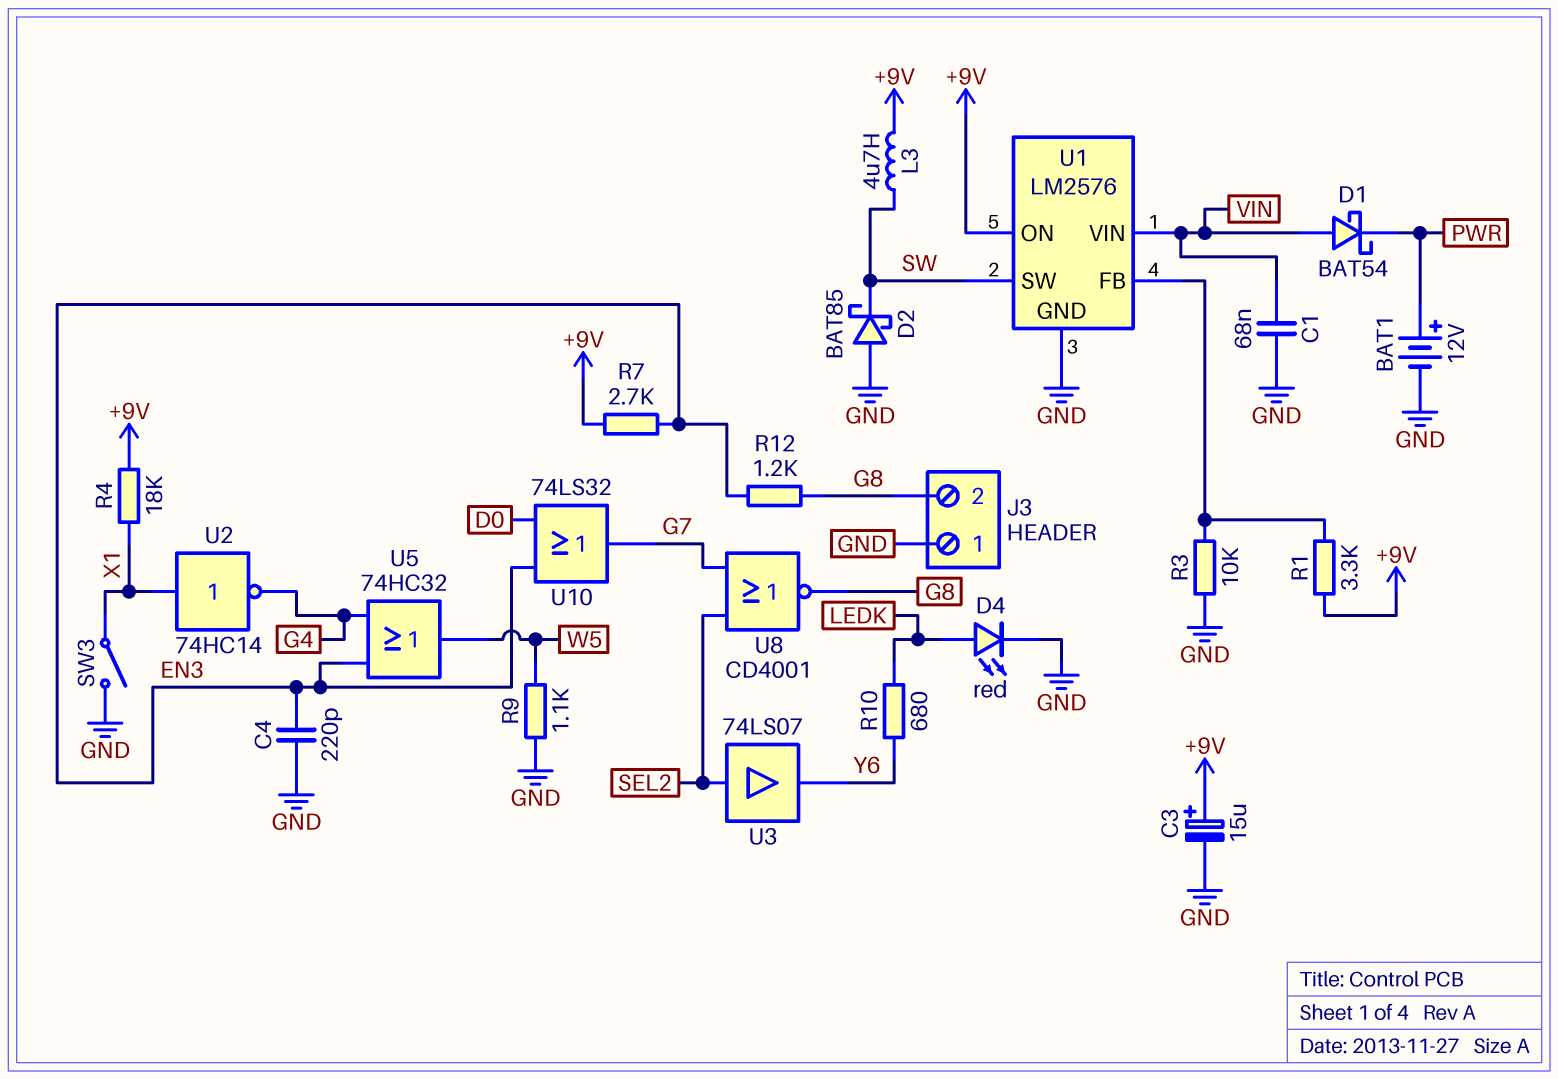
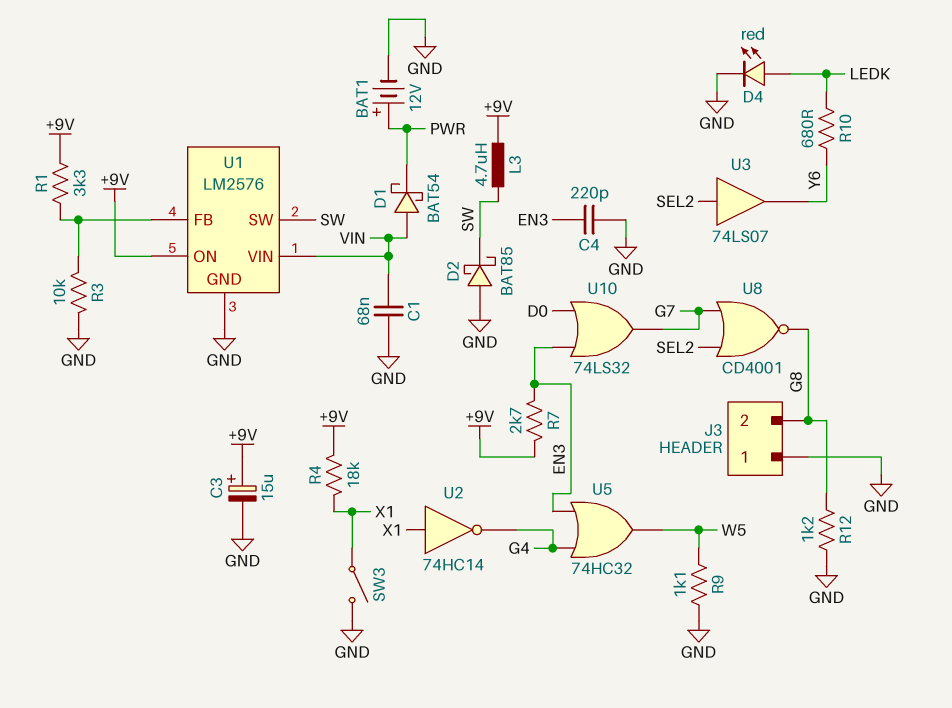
R12: 1.2k (EN3, G8) -> 1.2k (G8, GND)

